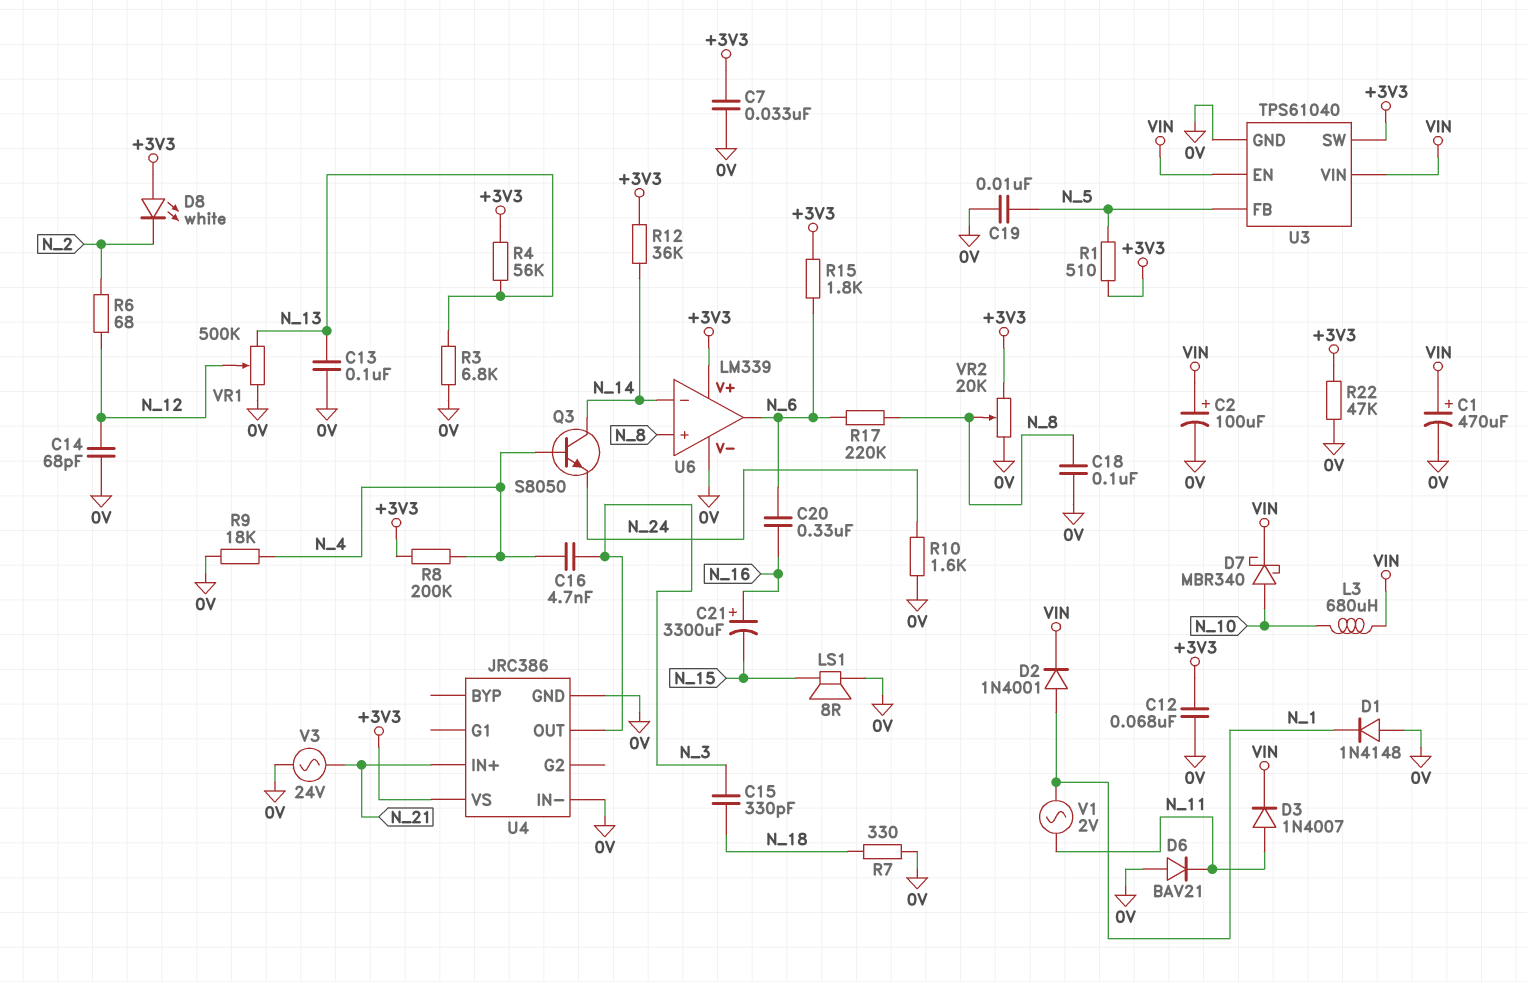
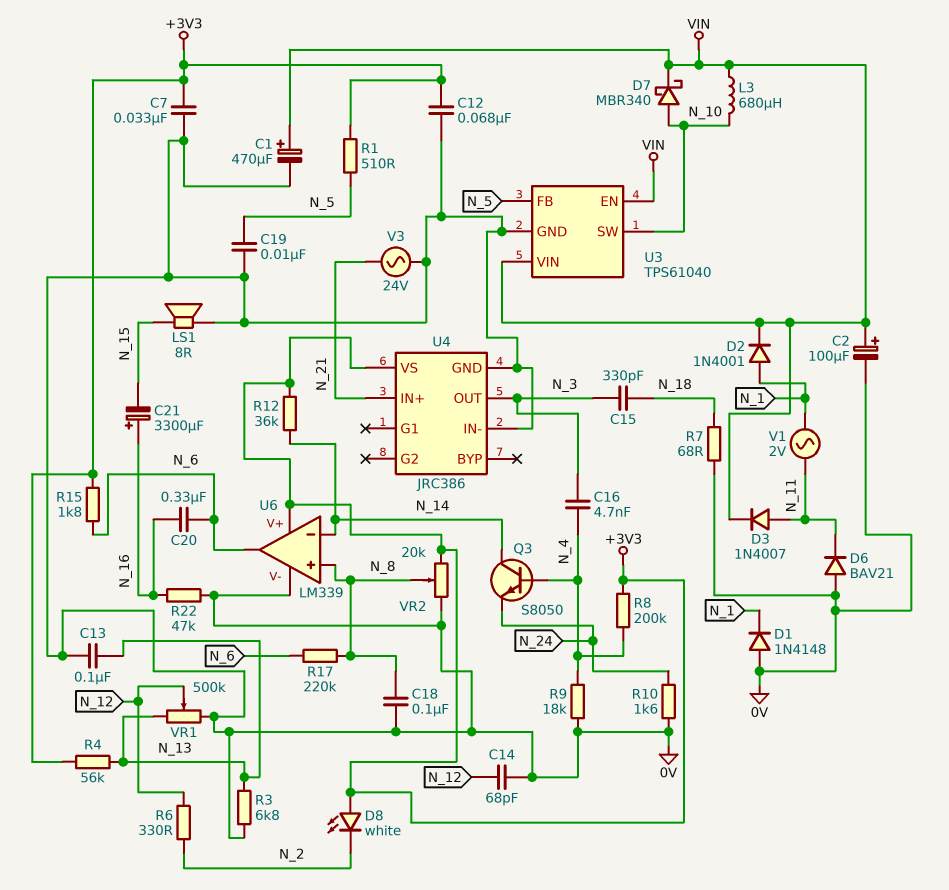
R6: 68 (N_2, N_12) -> 330 (N_2, N_12)
R7: 330 (0V, N_18) -> 68 (0V, N_18)
R22: 47k (+3V3, 0V) -> 47k (0V, N_16)
U3 pin SW: +3V3 -> N_10

